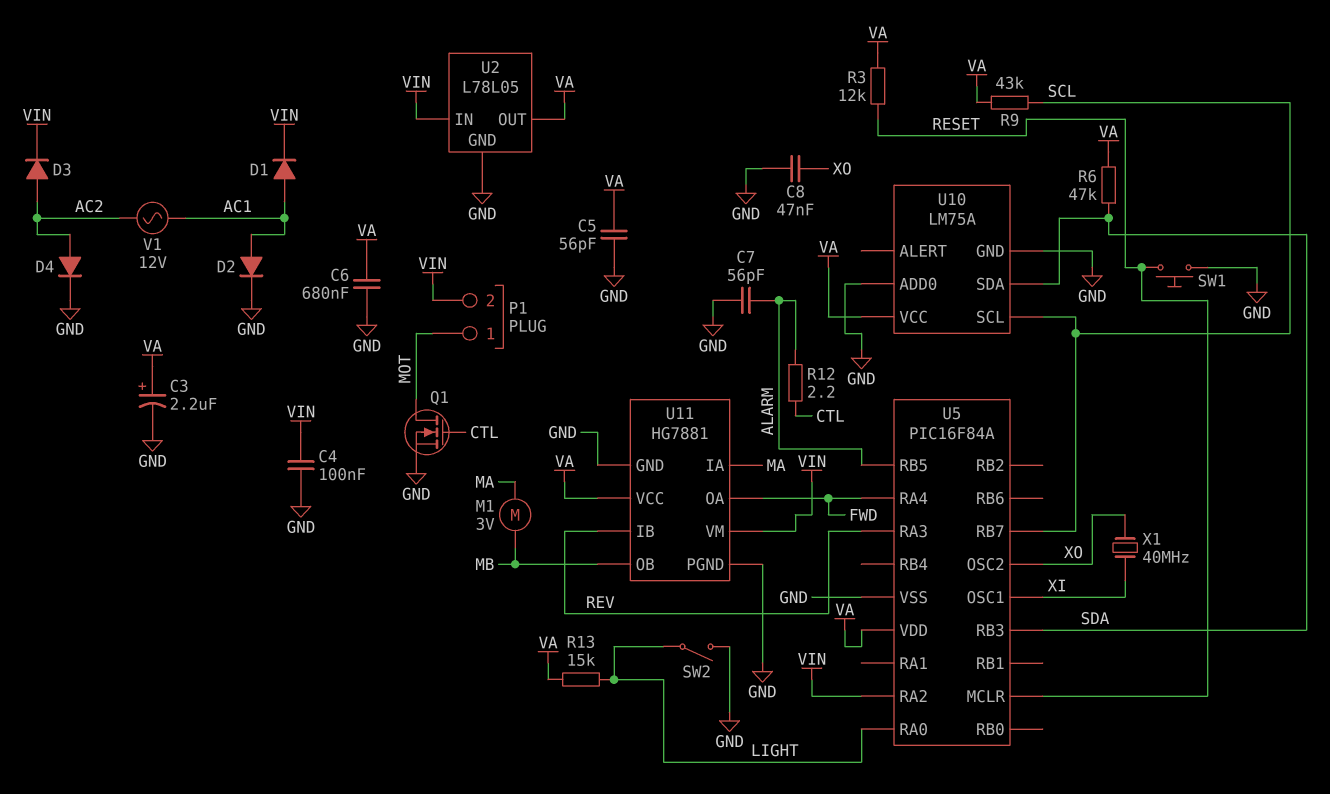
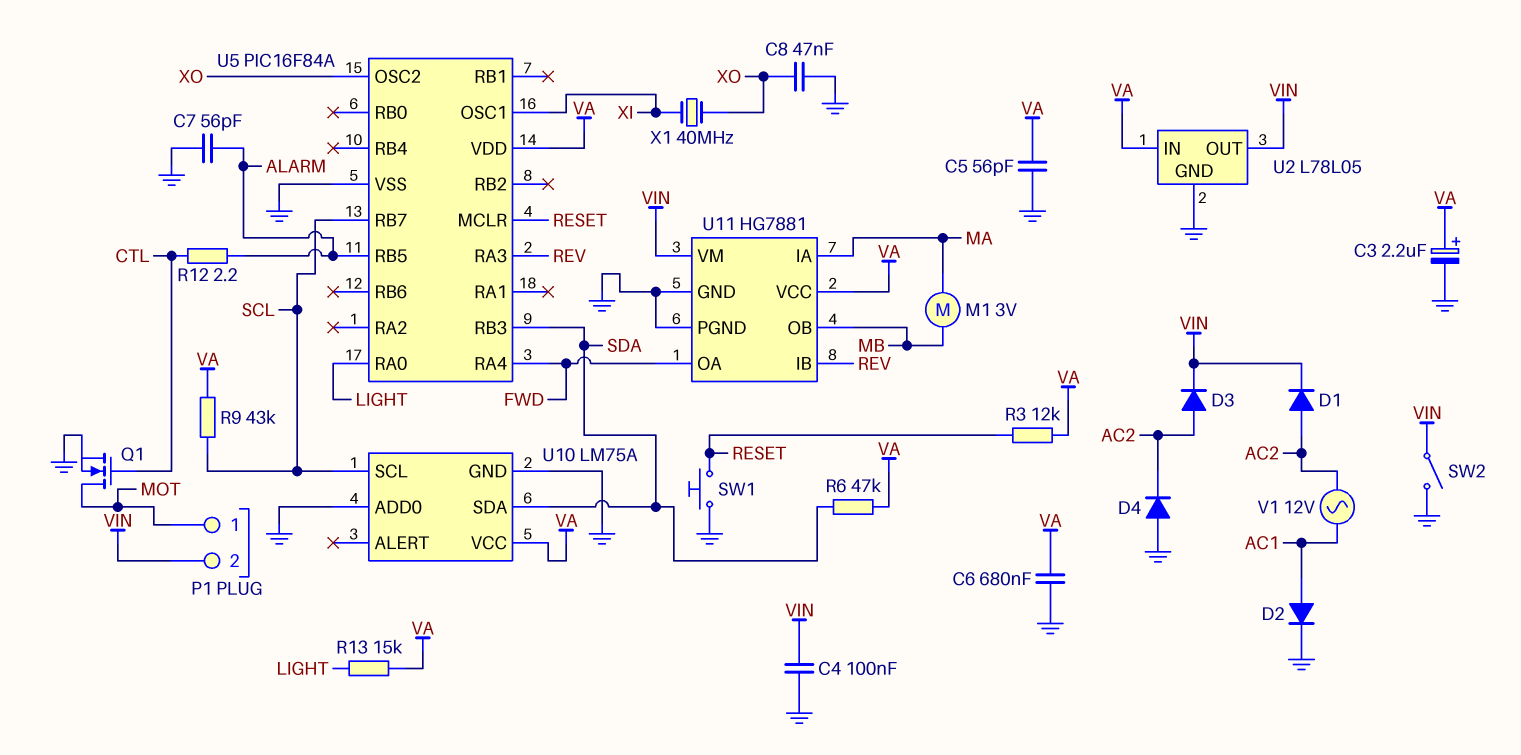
D1: diode (A AC1, K VIN) -> diode (A AC2, K VIN)
D4: diode (A AC2, K GND) -> diode (A GND, K AC2)
SW2: switch (GND, LIGHT) -> switch (GND, VIN)
U2 pin IN: VIN -> VA
U2 pin OUT: VA -> VIN
U5 pin RA2: VIN -> none

